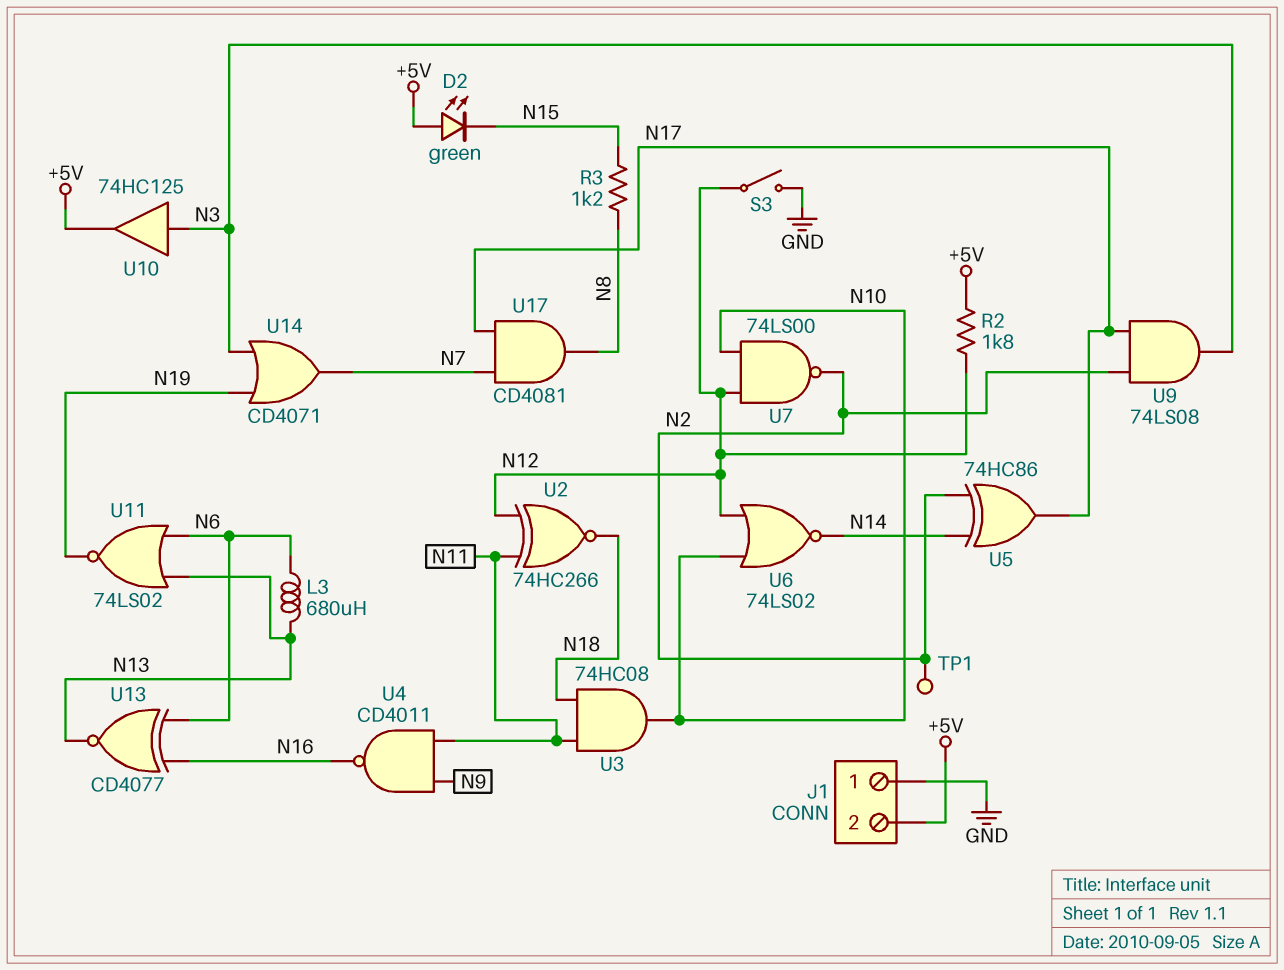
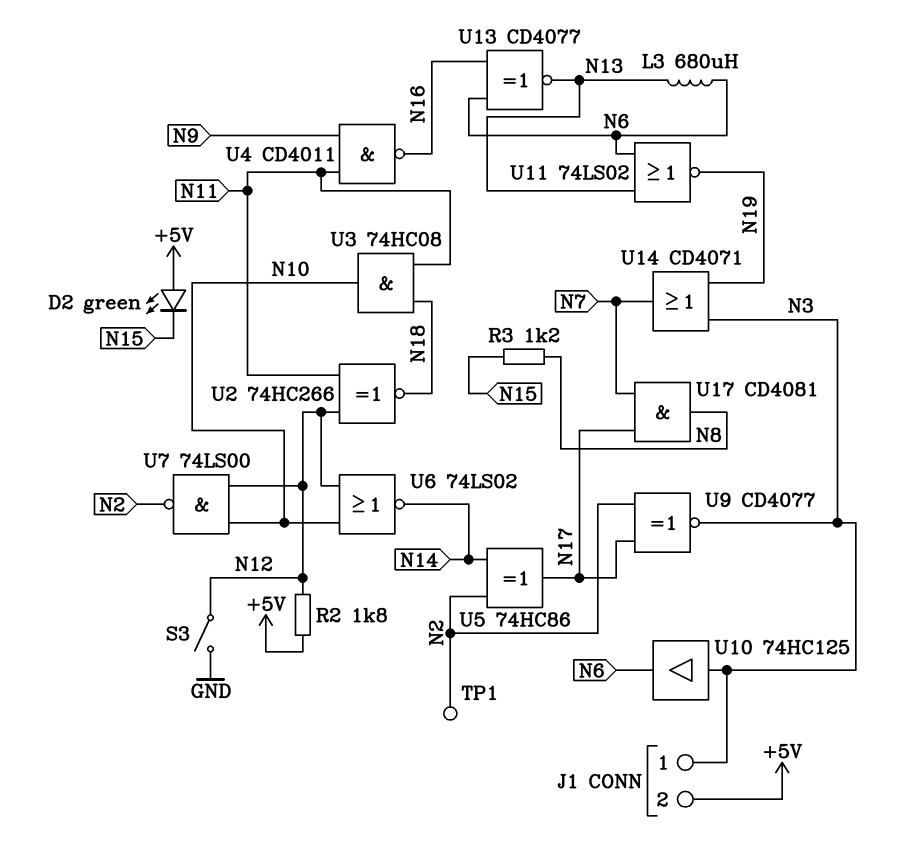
J1 pin 1: GND -> N3
U9: AND 74LS08 (in N2, in N17, out N3) -> XNOR CD4077 (in N2, in N17, out N3)
U10: buffer 74HC125 (in N3, out +5V) -> buffer 74HC125 (in N3, out N6)

